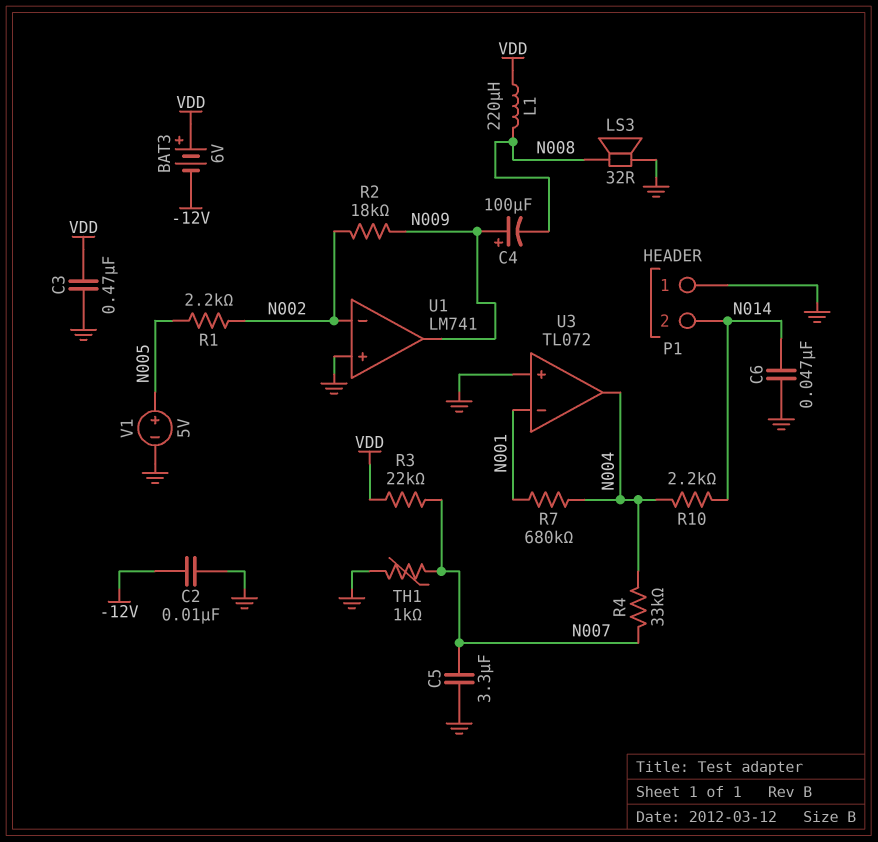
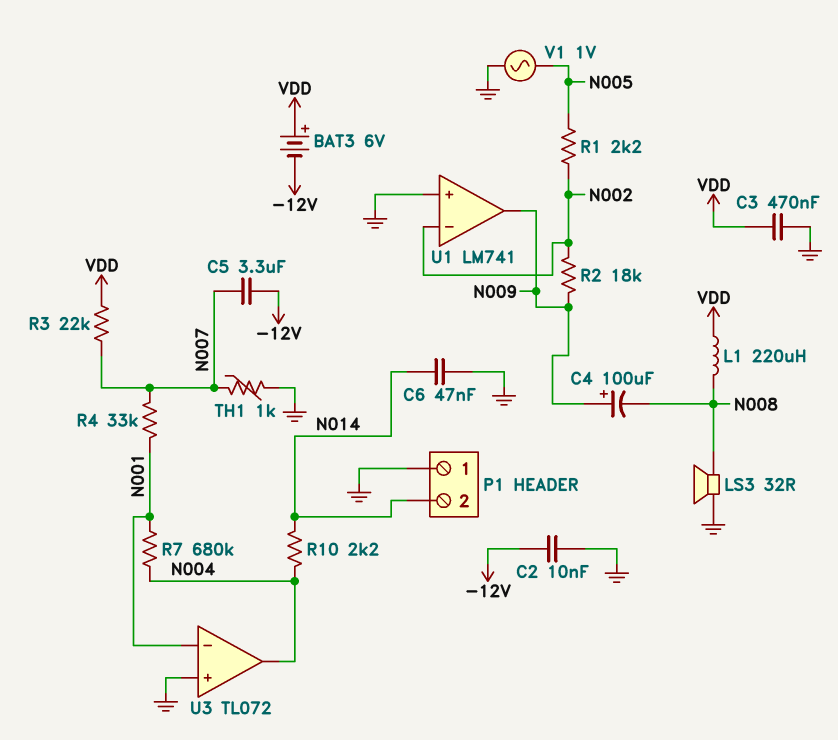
C5: 3.3uF (GND, N007) -> 3.3uF (-12V, N007)
R4: 33k (N004, N007) -> 33k (N001, N007)
V1: 5V (plus N005, minus GND) -> AC 1V (GND, N005)

